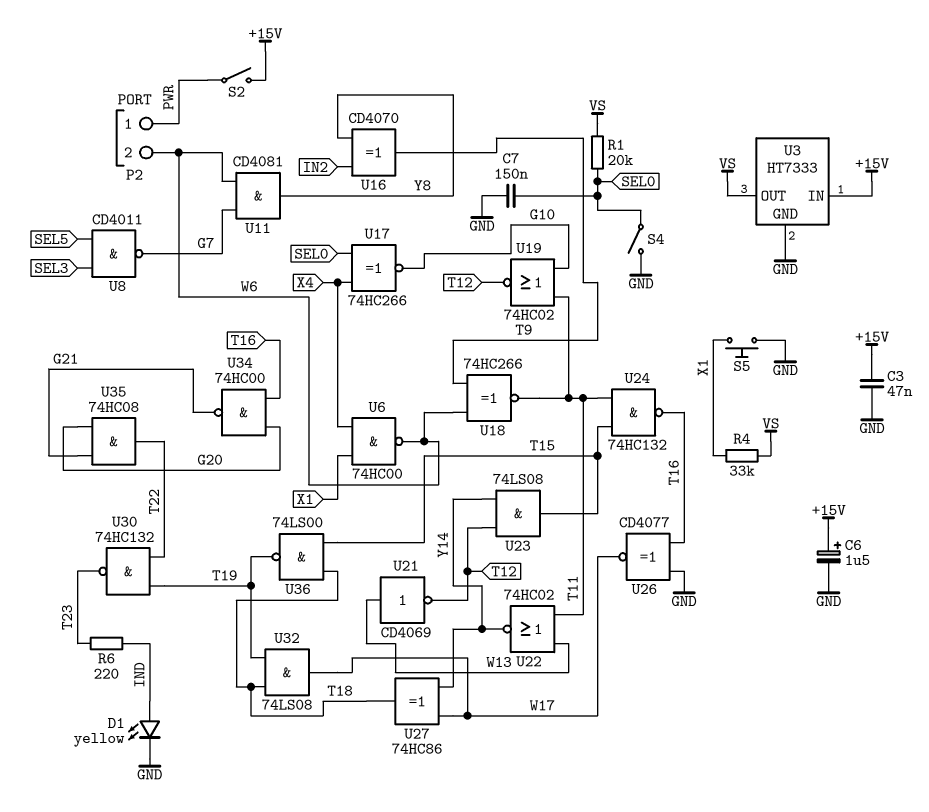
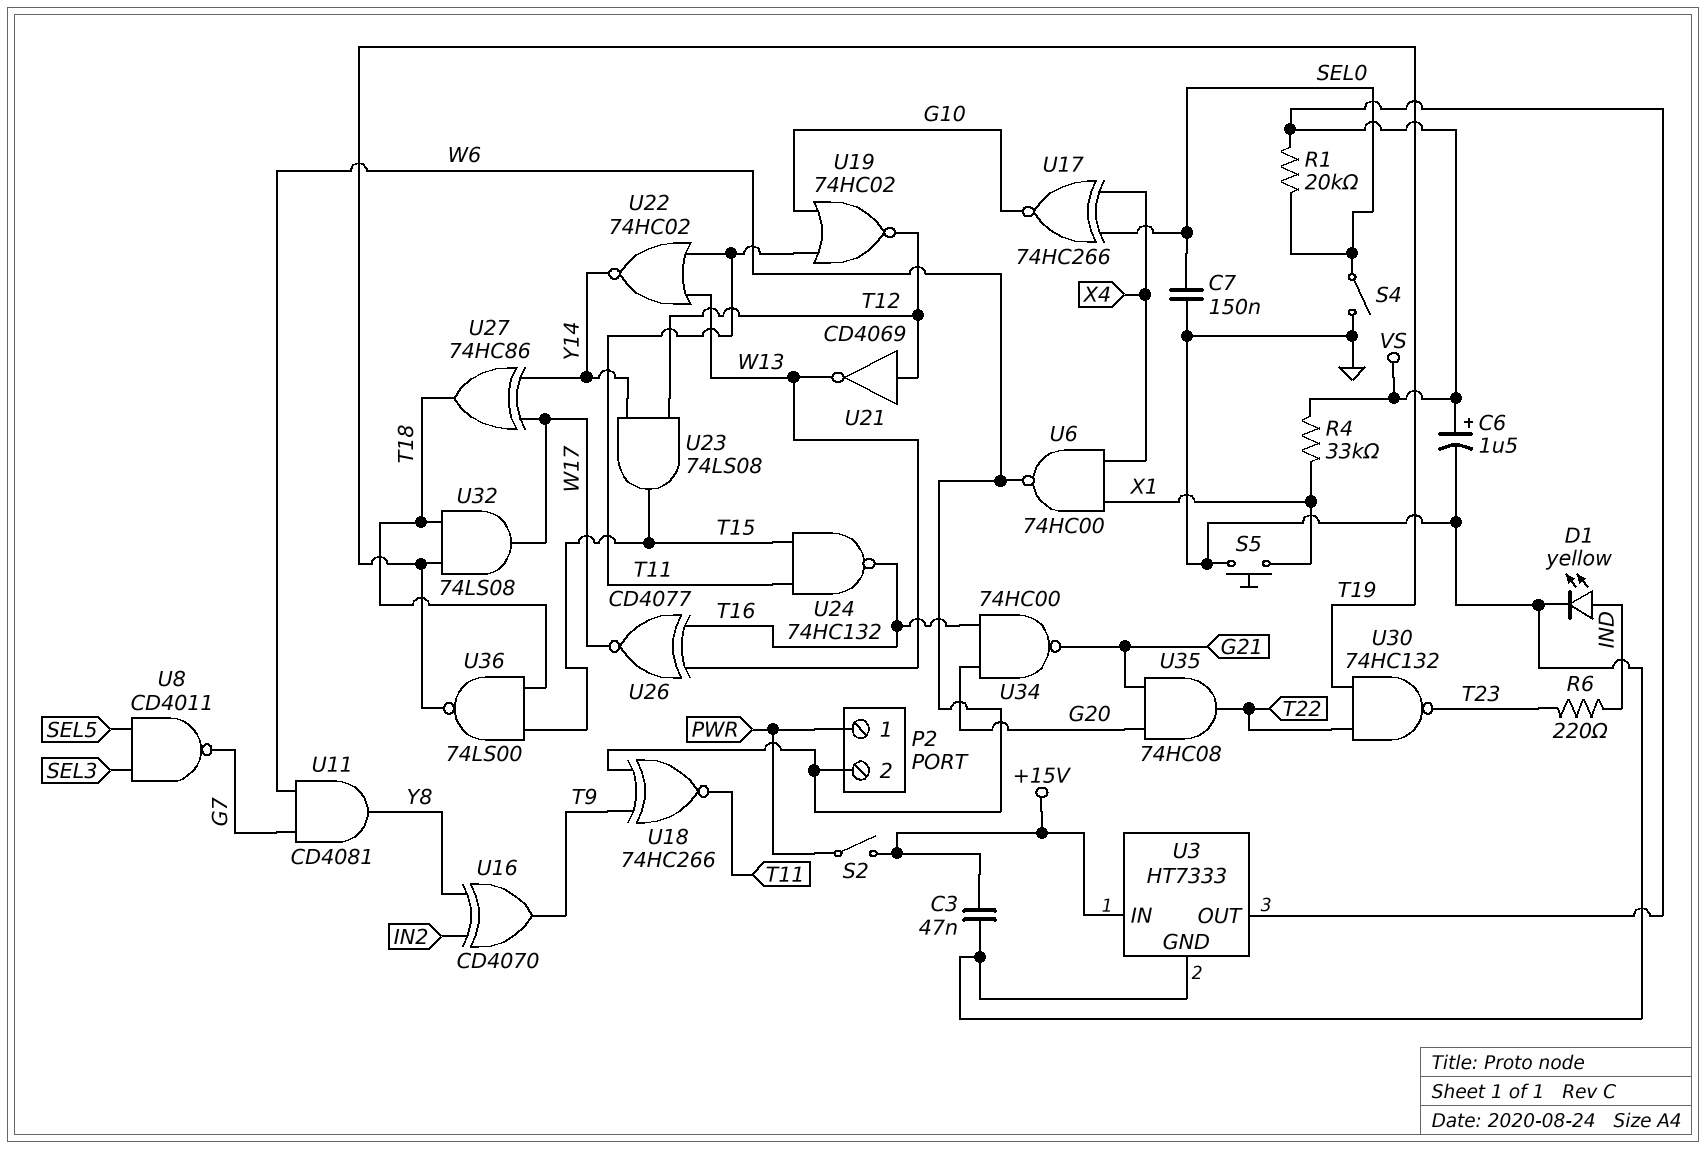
C6: 1.5uF (plus +15V, minus GND) -> 1.5uF (plus VS, minus GND)
U21: NOT CD4069 (in W13, out T12) -> NOT CD4069 (in T12, out W13)
U26: XNOR CD4077 (in GND, in T16, out W17) -> XNOR CD4077 (in T16, in W13, out W17)

